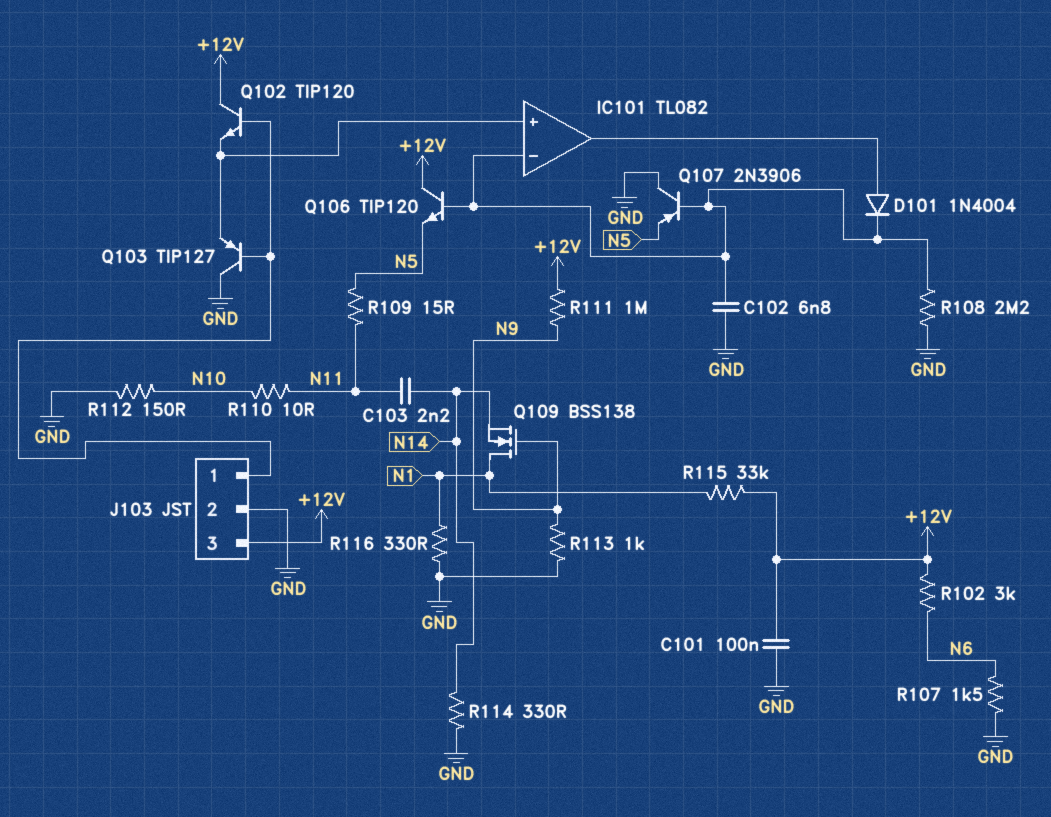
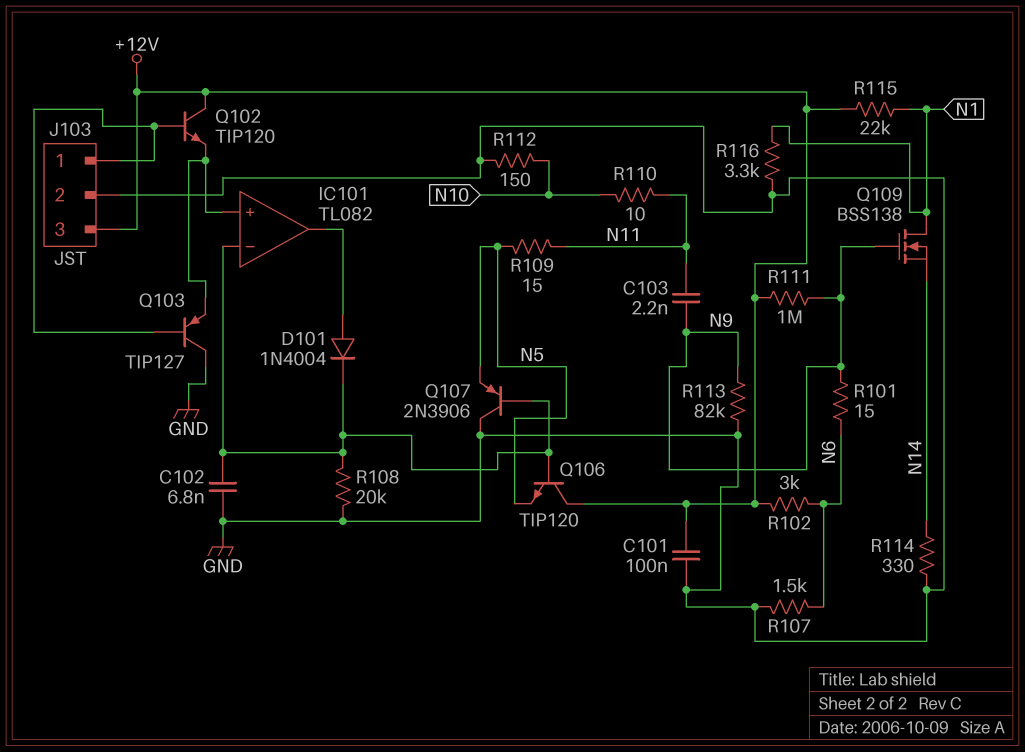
C103: 2.2nF (N11, N14) -> 2.2nF (N9, N11)
R101: none -> 15 (N6, N9)
R108: 2.2M (GND, IC101/in-) -> 20k (GND, IC101/in-)
R113: 1k (GND, N9) -> 82k (GND, N9)
R115: 33k (+12V, N1) -> 22k (+12V, N1)
R116: 330 (GND, N1) -> 3.3k (GND, N1)

